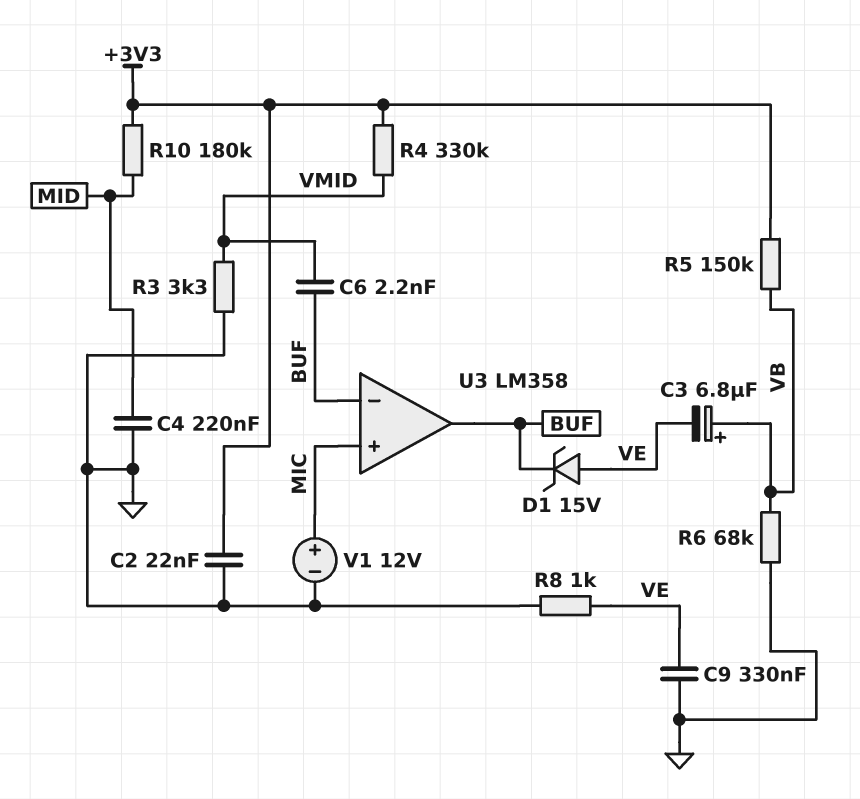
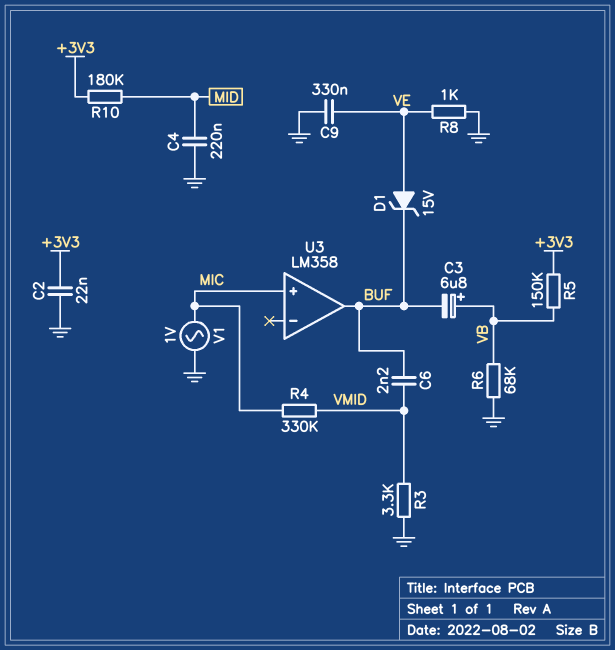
C3: 6.8uF (plus VB, minus VE) -> 6.8uF (plus VB, minus BUF)
R4: 330k (+3V3, VMID) -> 330k (MIC, VMID)
U3 pin in-: BUF -> none
V1: 12V (plus MIC, minus GND) -> AC 1V (GND, MIC)

